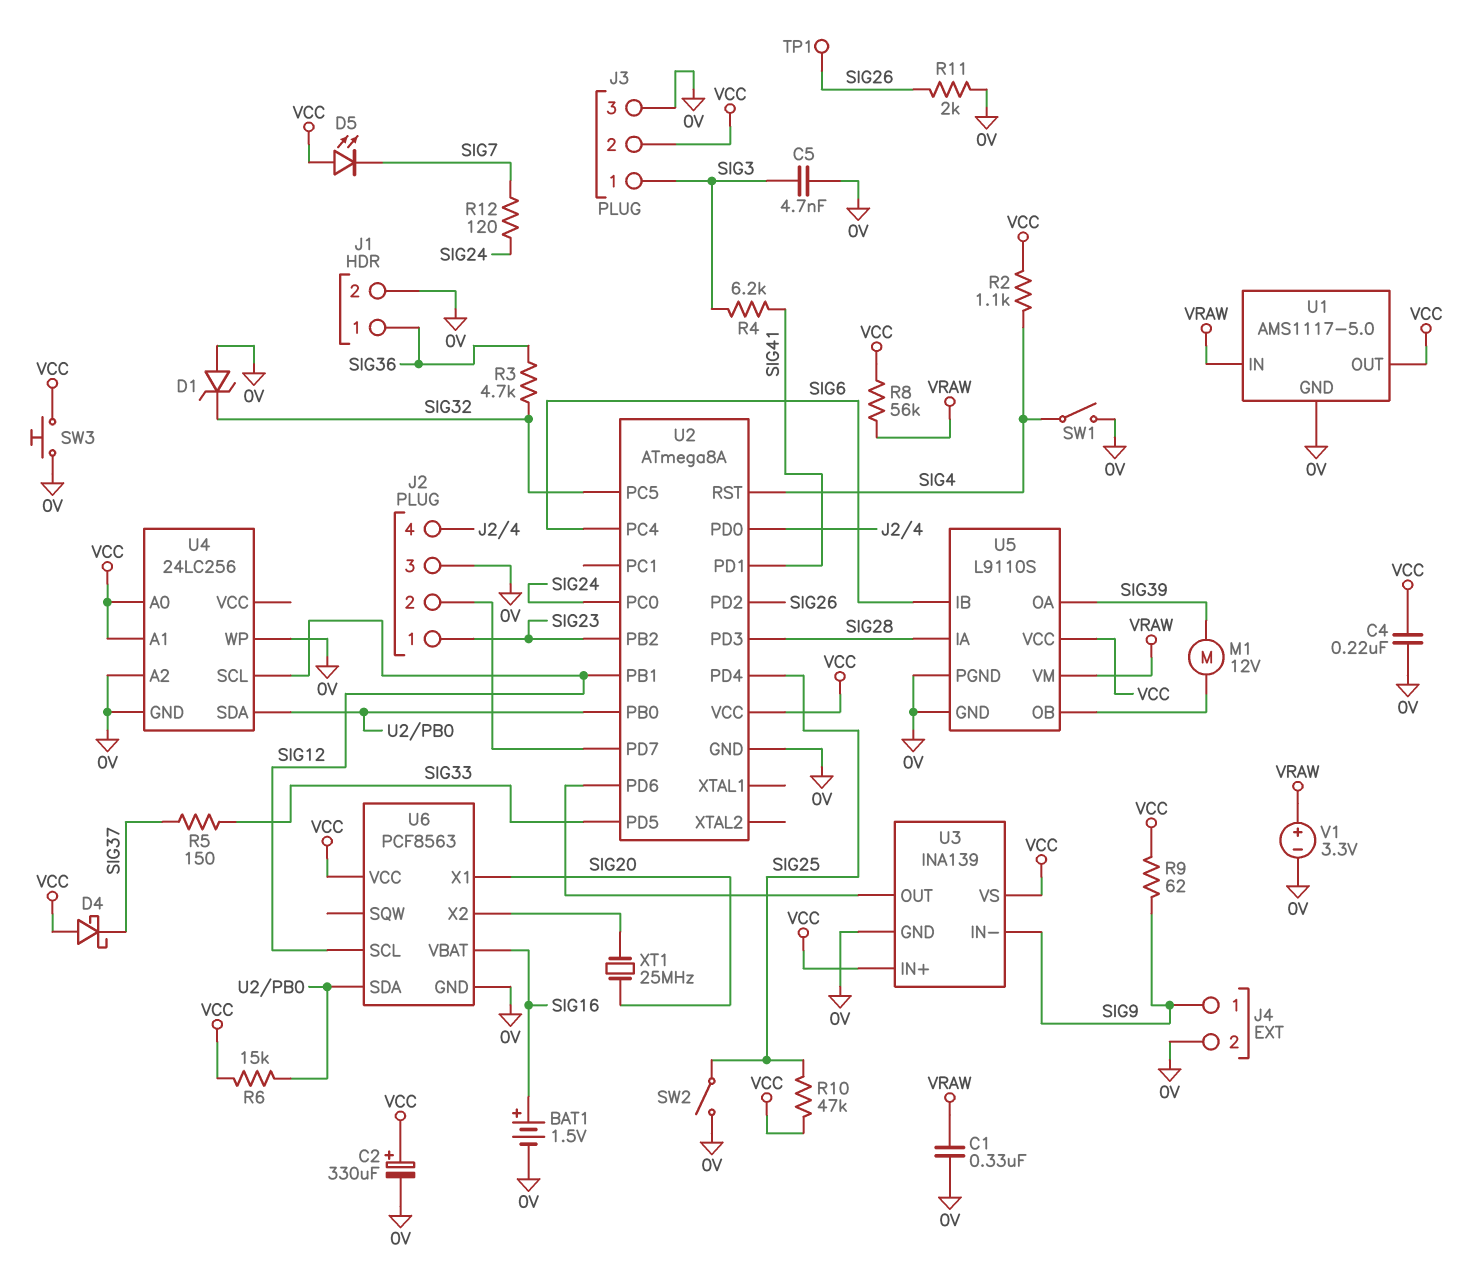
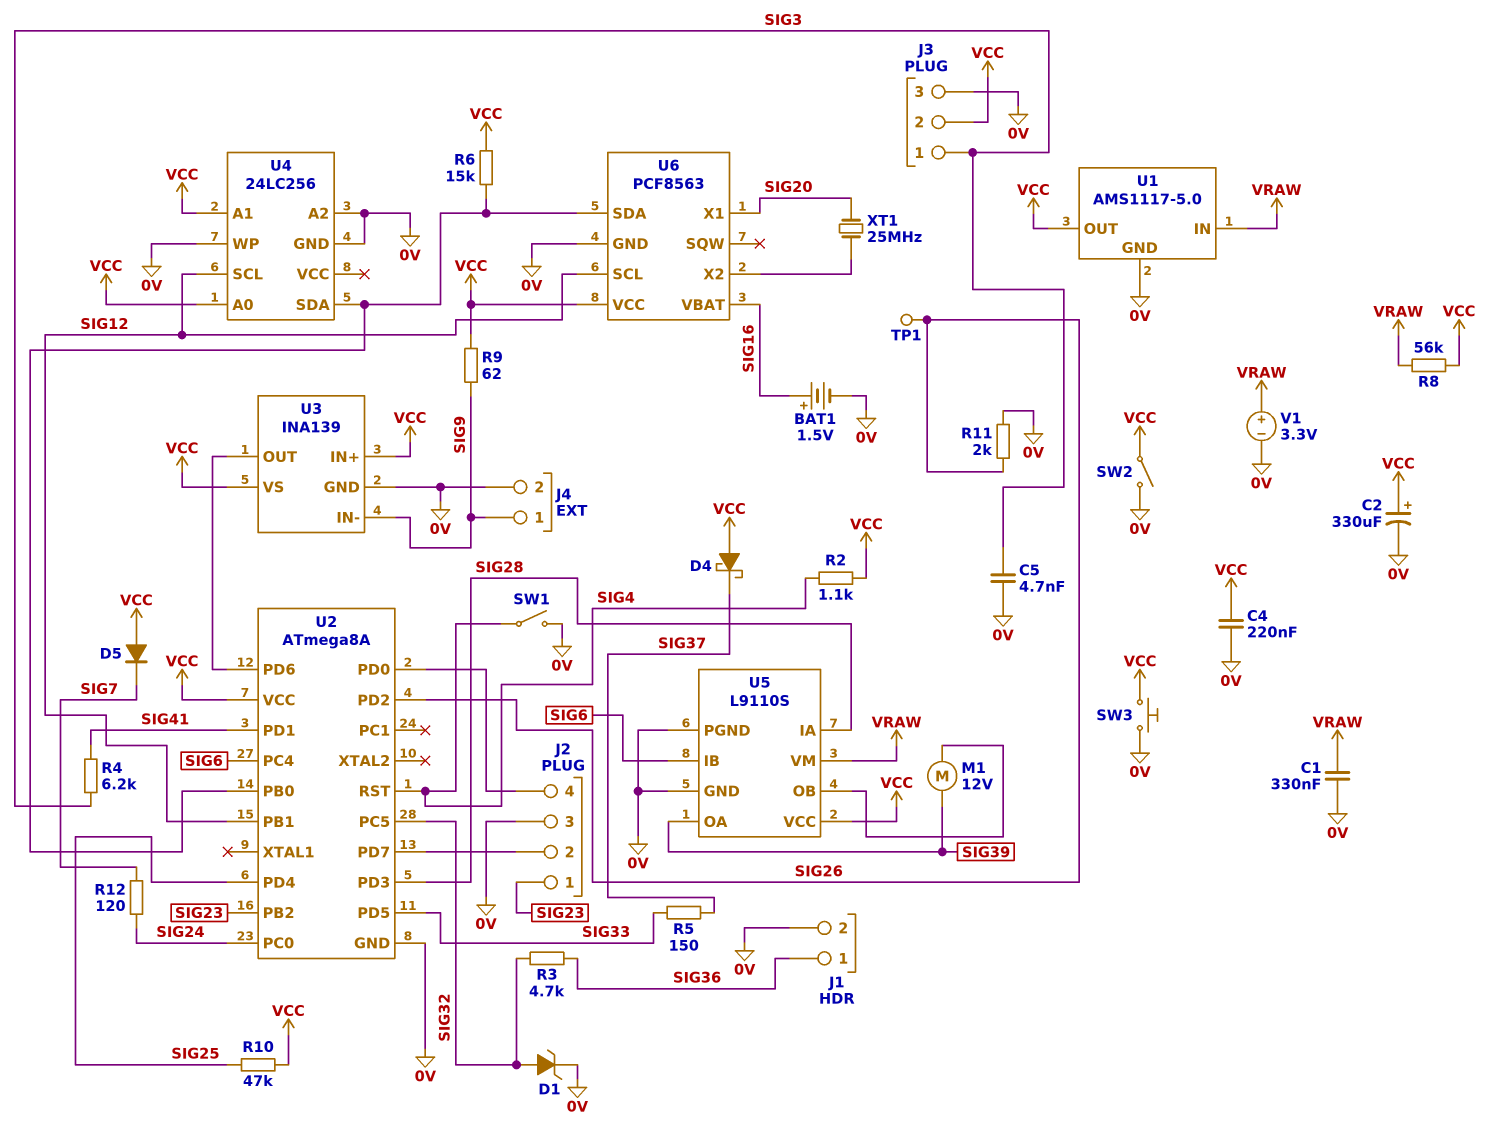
D1: zener (A 0V, K SIG32) -> zener (A SIG32, K 0V)
D5: LED (A VCC, K SIG7) -> diode (A VCC, K SIG7)
SW2: switch (0V, SIG25) -> switch (0V, VCC)

